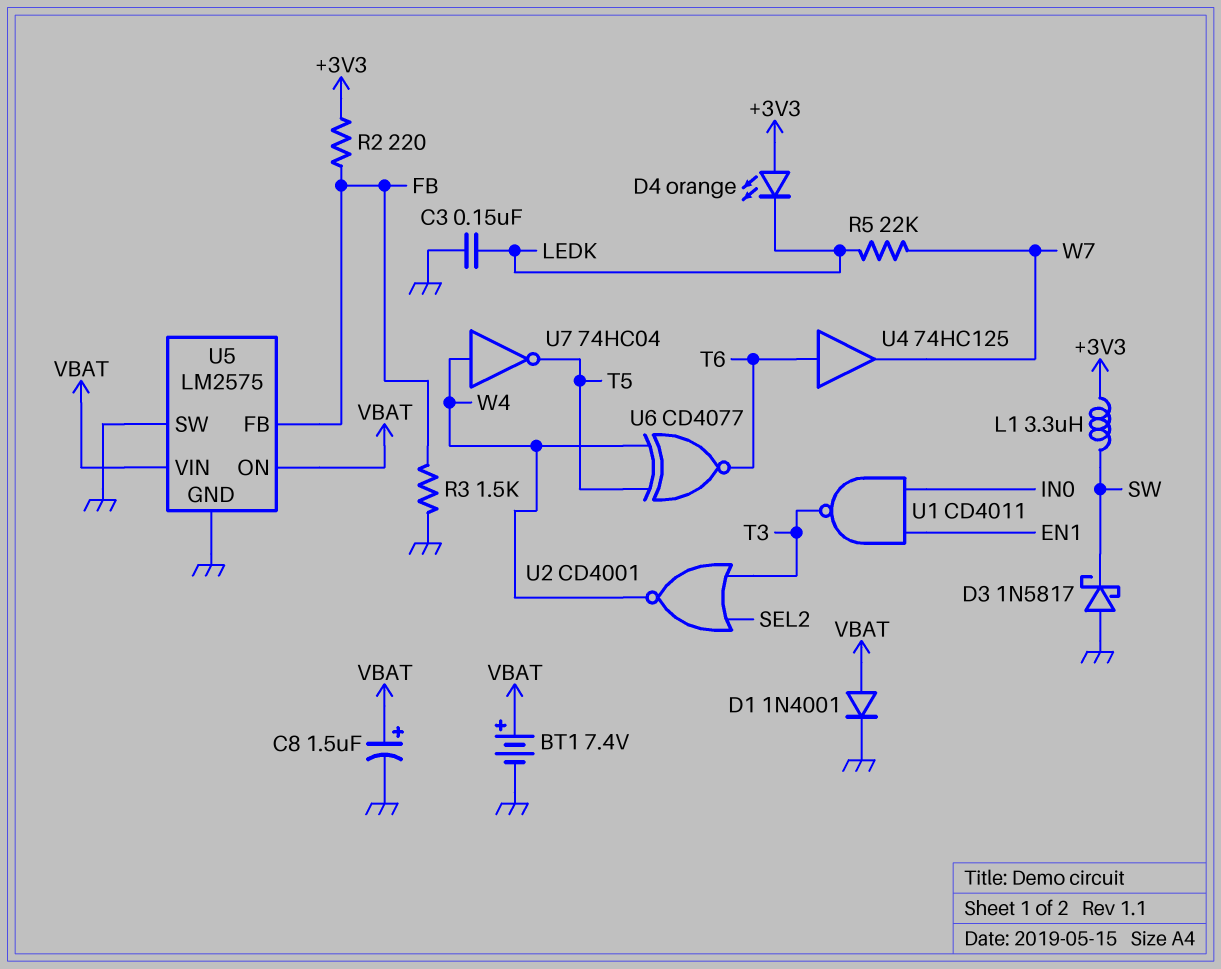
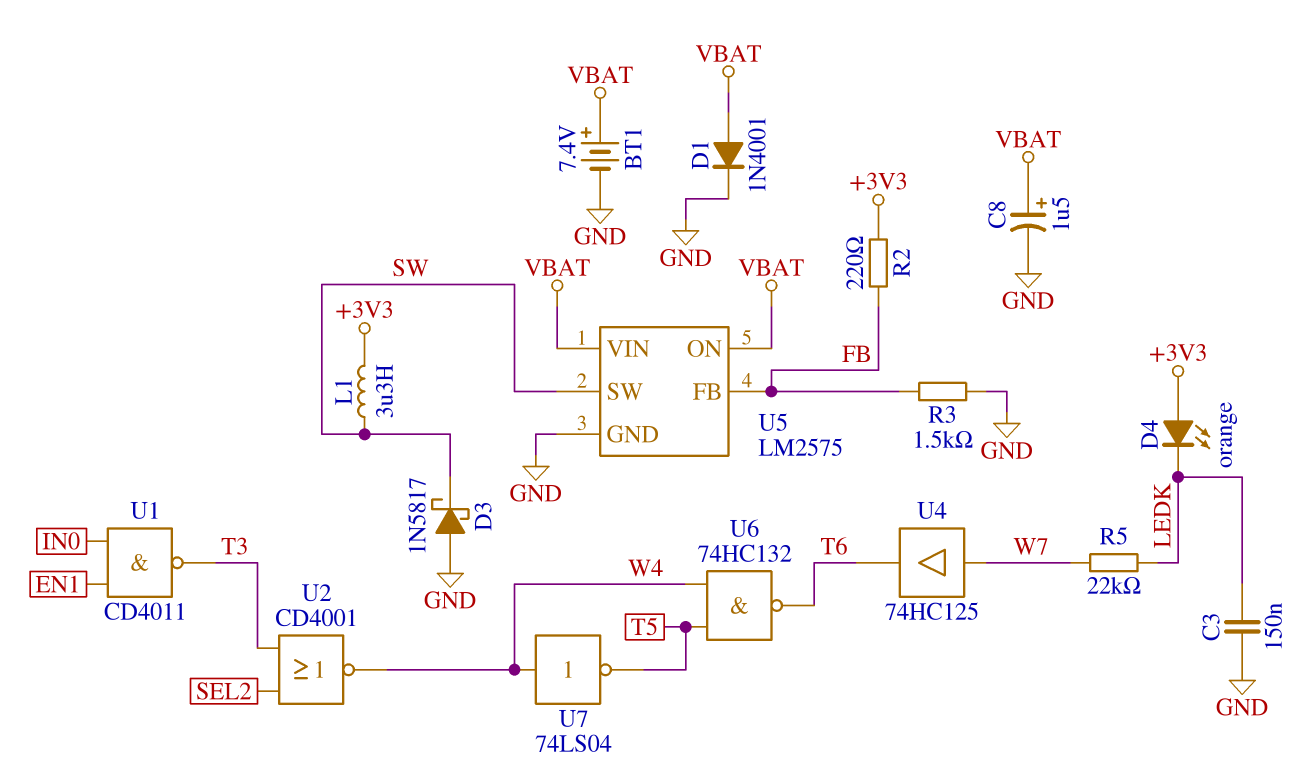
U4: buffer 74HC125 (in T6, out W7) -> buffer 74HC125 (in W7, out T6)
U5 pin SW: GND -> SW
U6: XNOR CD4077 (in T5, in W4, out T6) -> NAND 74HC132 (in T5, in W4, out T6)
U7: NOT 74HC04 (in W4, out T5) -> NOT 74LS04 (in W4, out T5)

